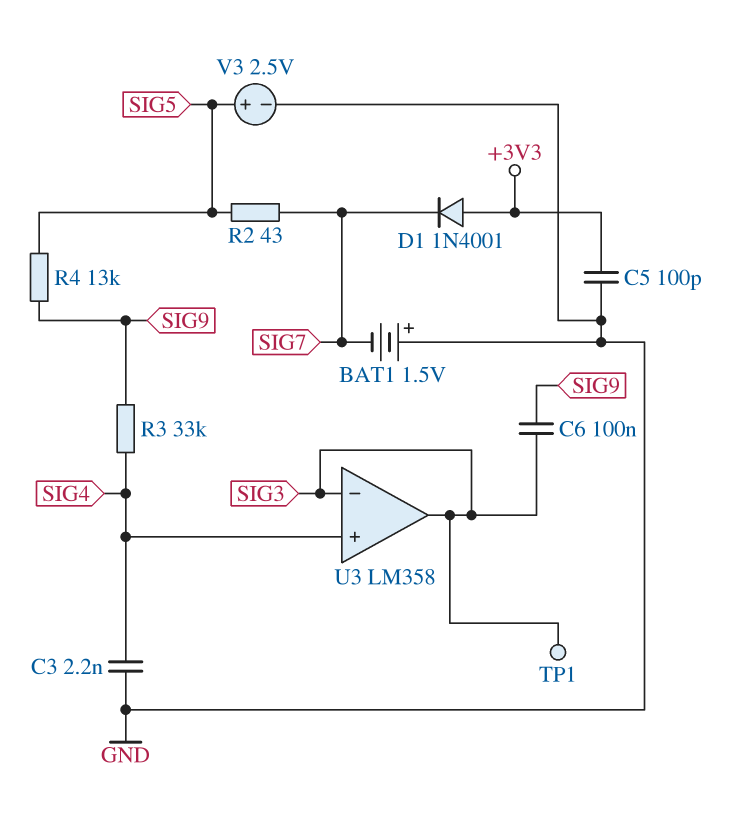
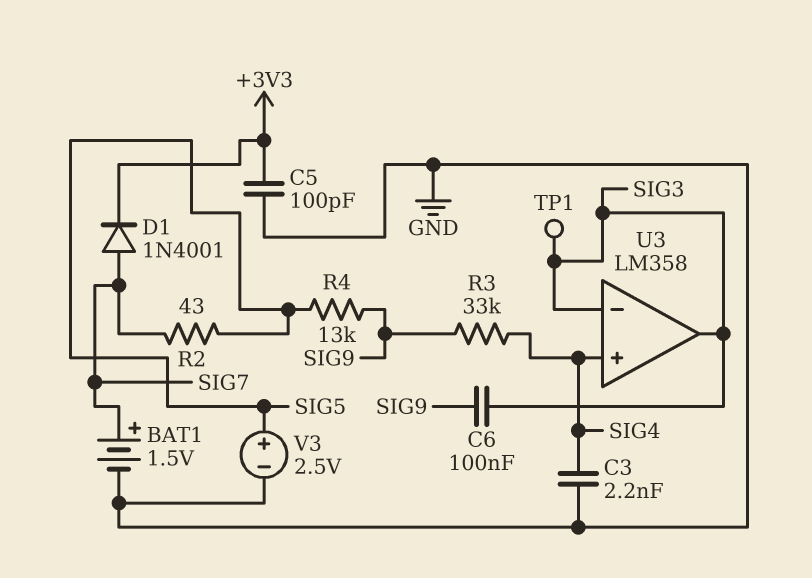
BAT1: 1.5V (plus GND, minus SIG7) -> 1.5V (plus SIG7, minus GND)
D1: diode 1N4001 (A +3V3, K SIG7) -> diode 1N4001 (A SIG7, K +3V3)

